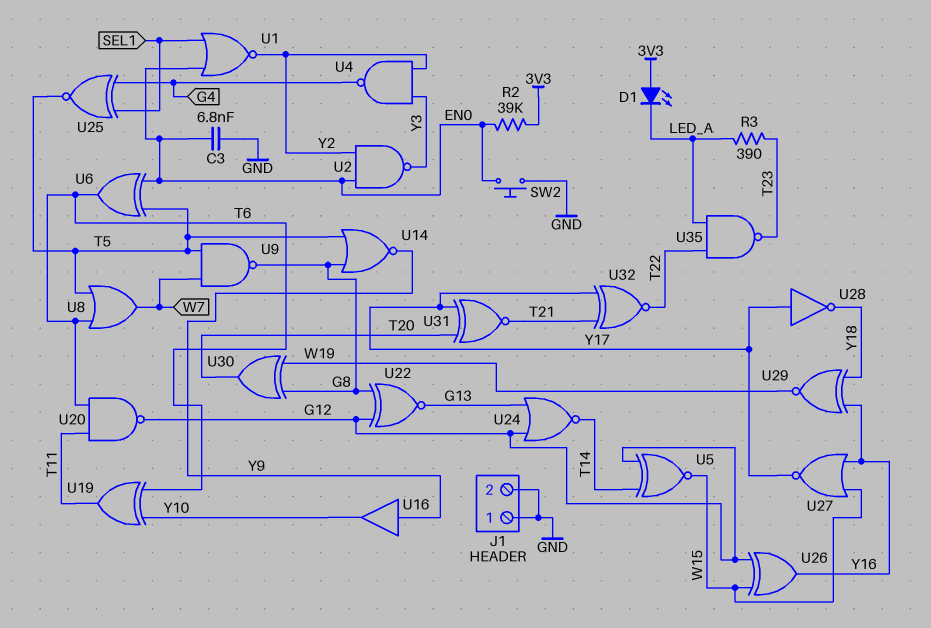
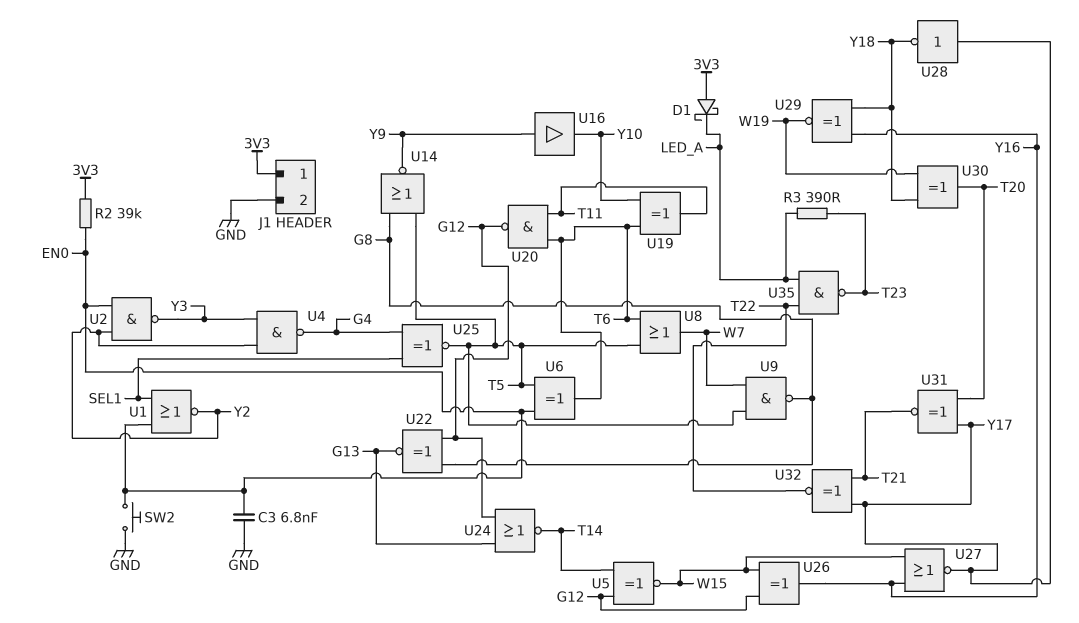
D1: LED (A 3V3, K LED_A) -> schottky (A 3V3, K LED_A)
J1 pin 1: GND -> 3V3
U30: XOR (in G8, in W19, out T20) -> XOR (in W19, in Y18, out T20)

